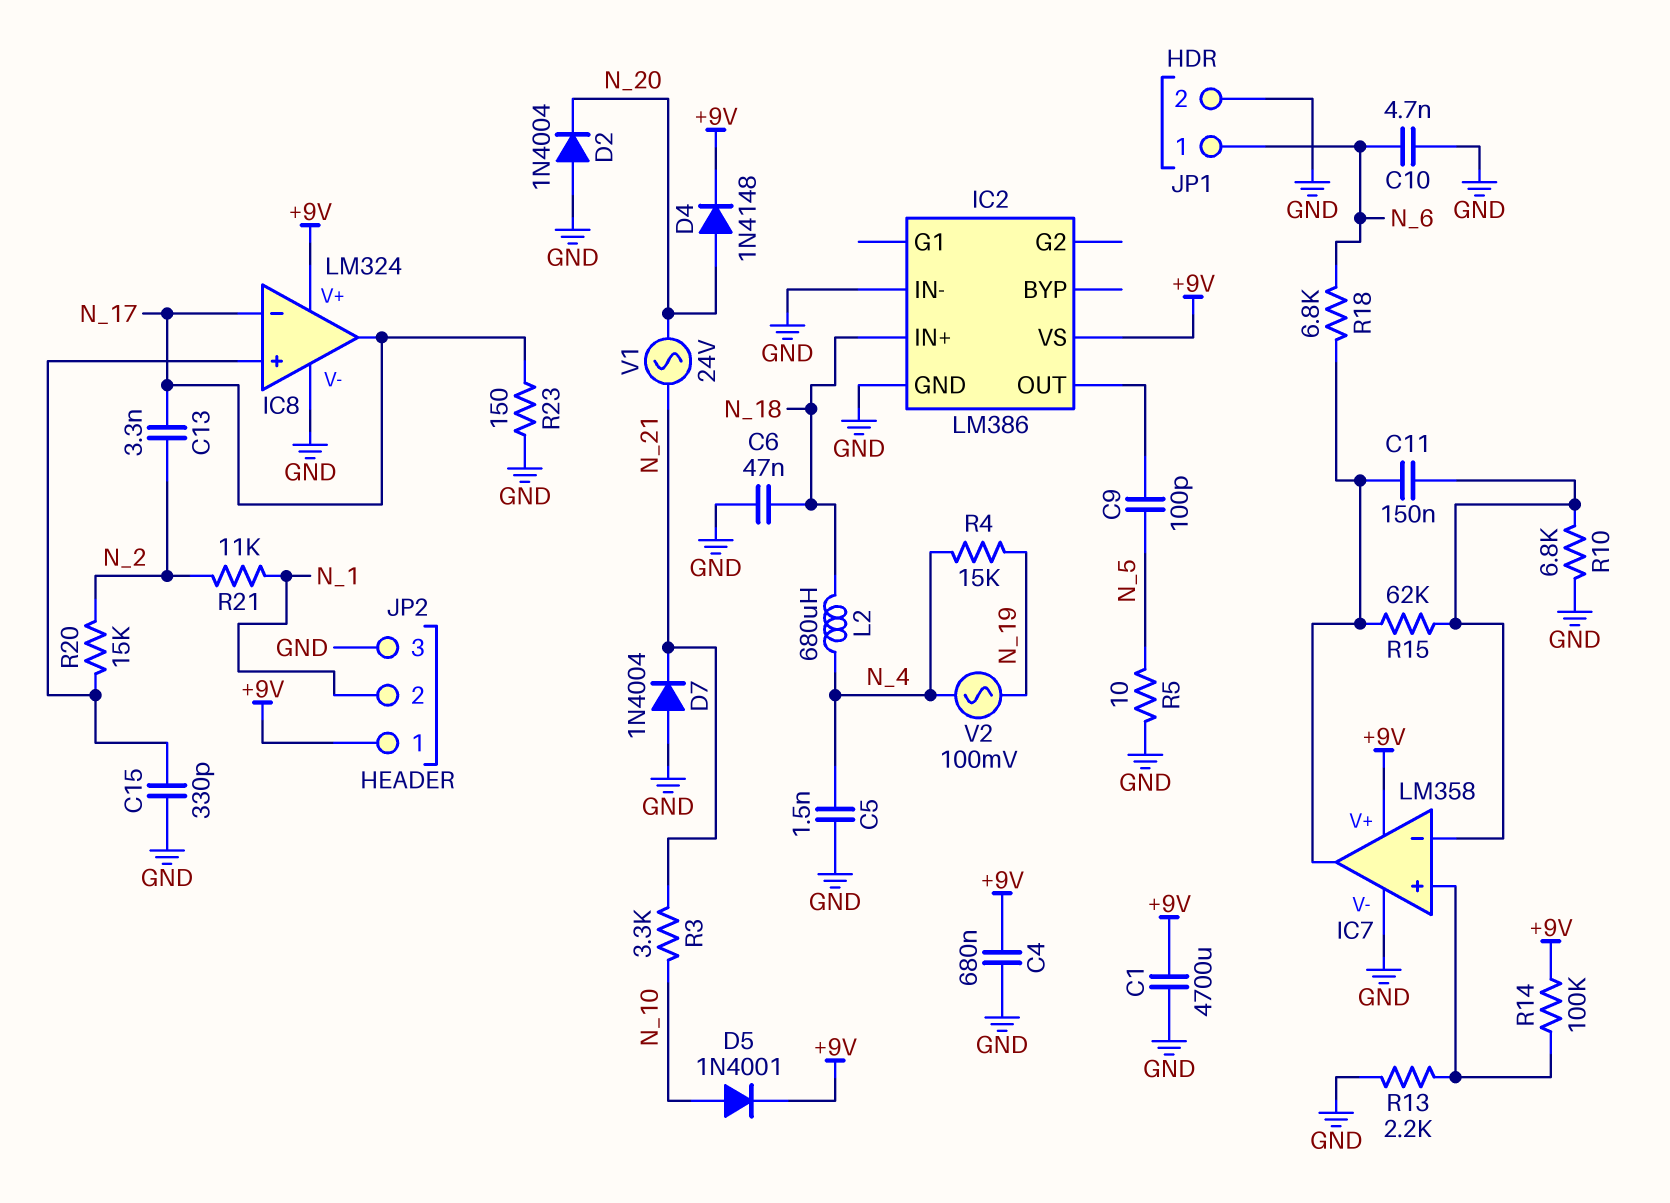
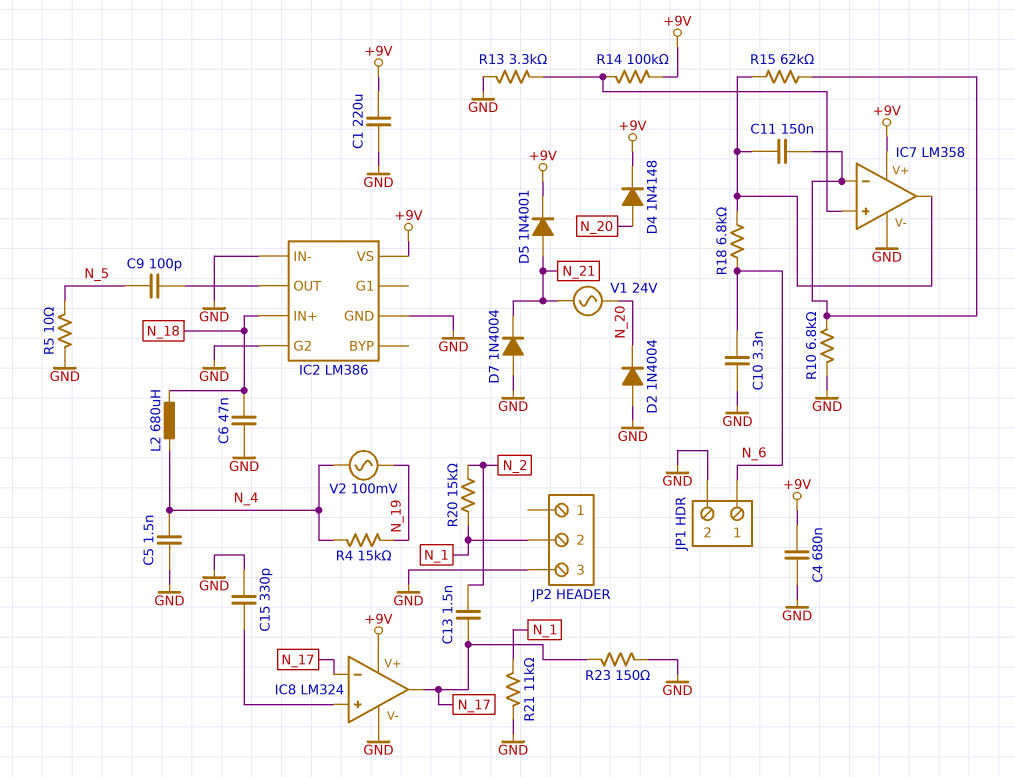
C1: 4700uF (+9V, GND) -> 220uF (+9V, GND)
C10: 4.7nF (GND, N_6) -> 3.3nF (GND, N_6)
C13: 3.3nF (N_2, N_17) -> 1.5nF (N_2, N_17)
D5: diode 1N4001 (A N_10, K +9V) -> diode 1N4001 (A N_21, K +9V)
IC2 pin G2: none -> GND
JP2 pin 1: +9V -> none
R3: 3.3k (N_10, N_21) -> none
R13: 2.2k (GND, IC7/in+) -> 3.3k (GND, IC7/in+)
R20: 15k (IC8/in+, N_2) -> 15k (N_1, N_2)
R21: 11k (N_1, N_2) -> 11k (GND, N_1)

